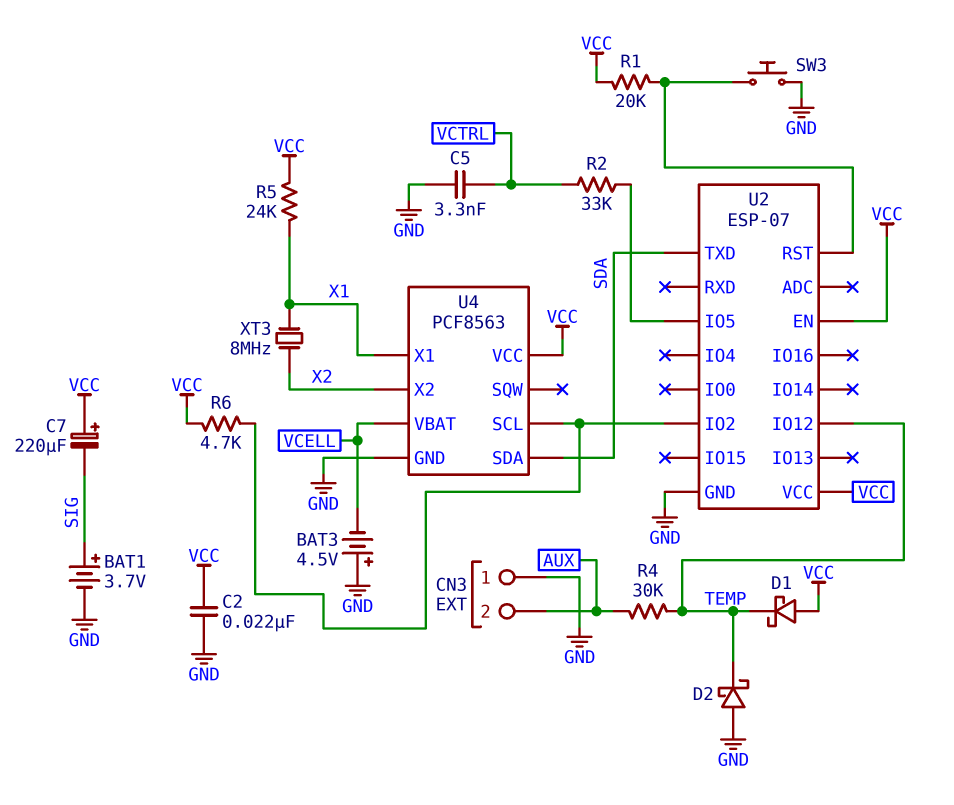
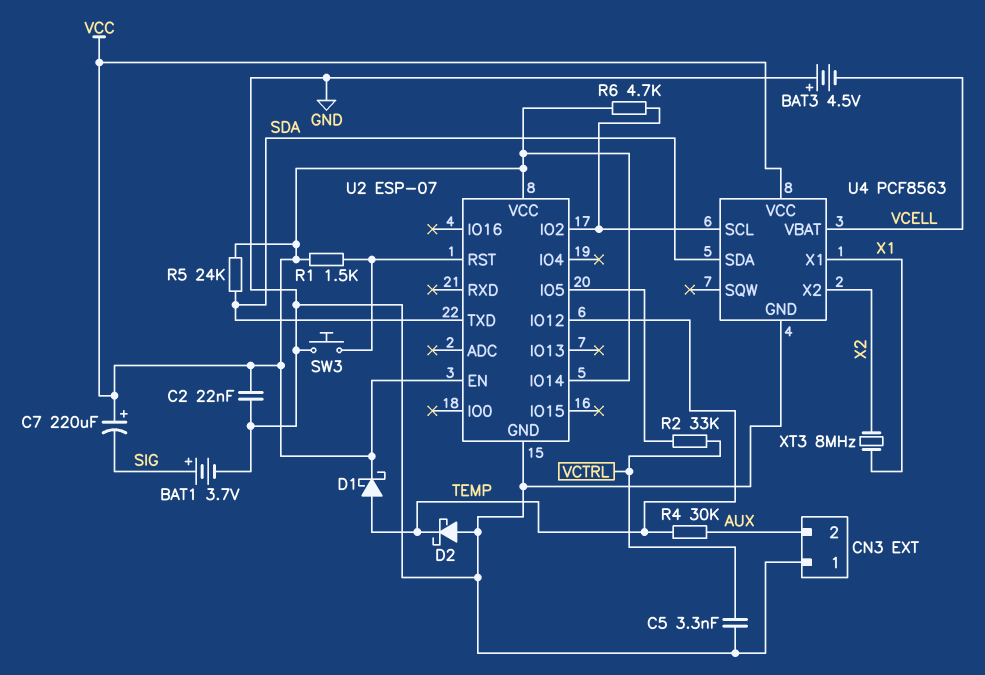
D1: schottky (A VCC, K TEMP) -> schottky (A TEMP, K VCC)
R1: 20k (U2/RST, VCC) -> 1.5k (U2/RST, VCC)
R5: 24k (VCC, X1) -> 24k (SDA, VCC)
U2 pin IO14: none -> VCC

